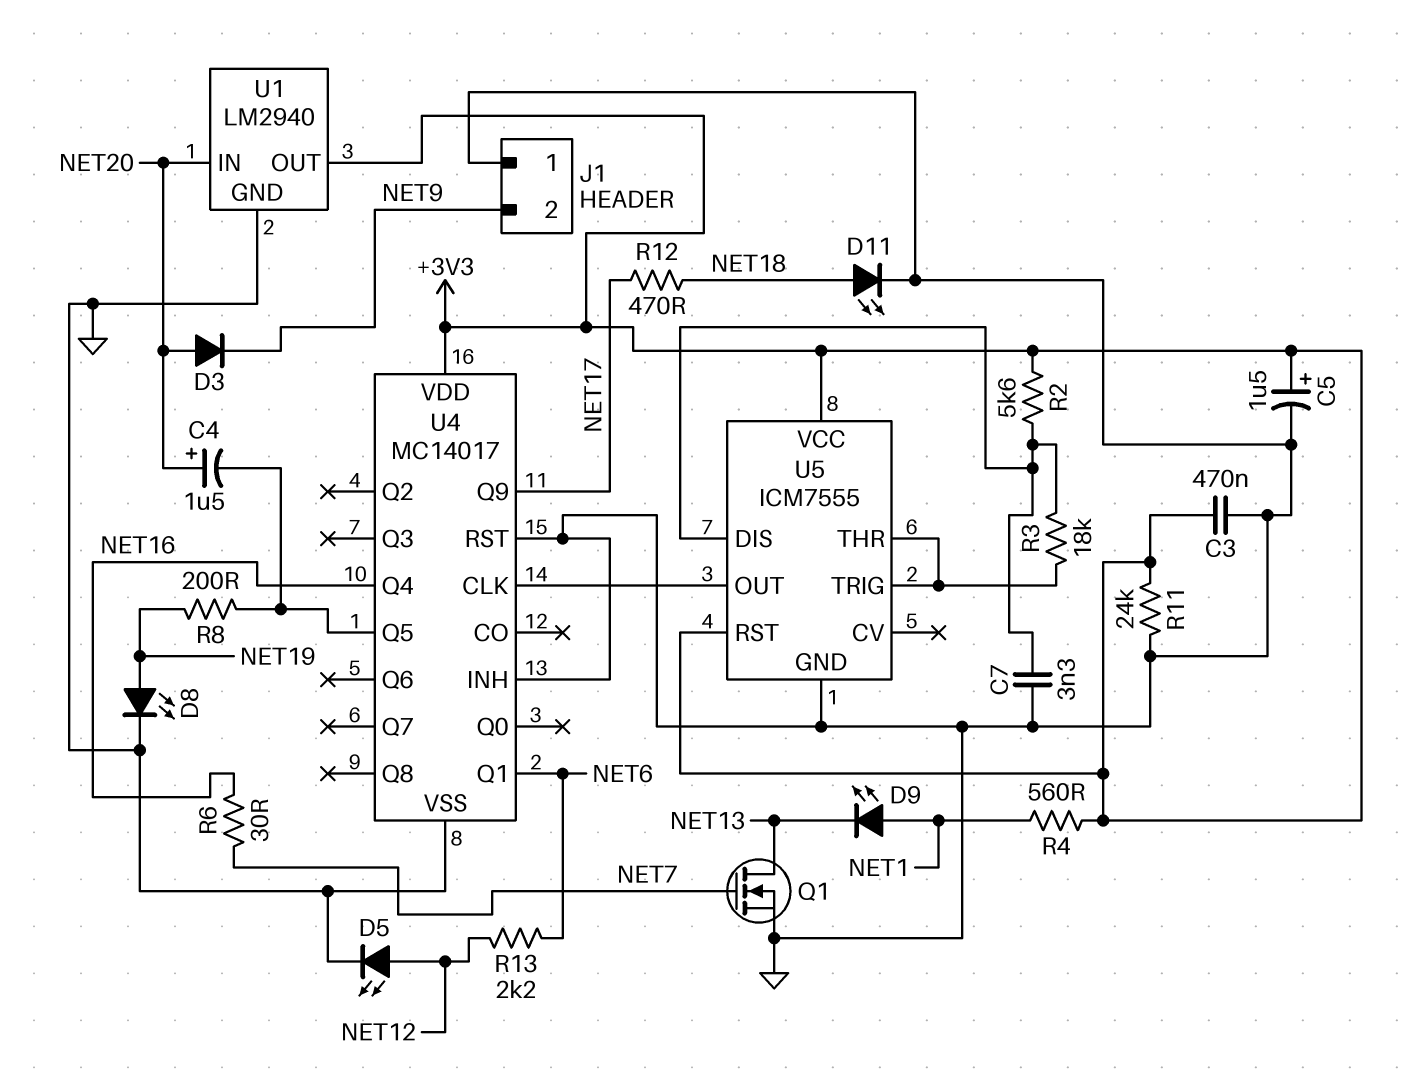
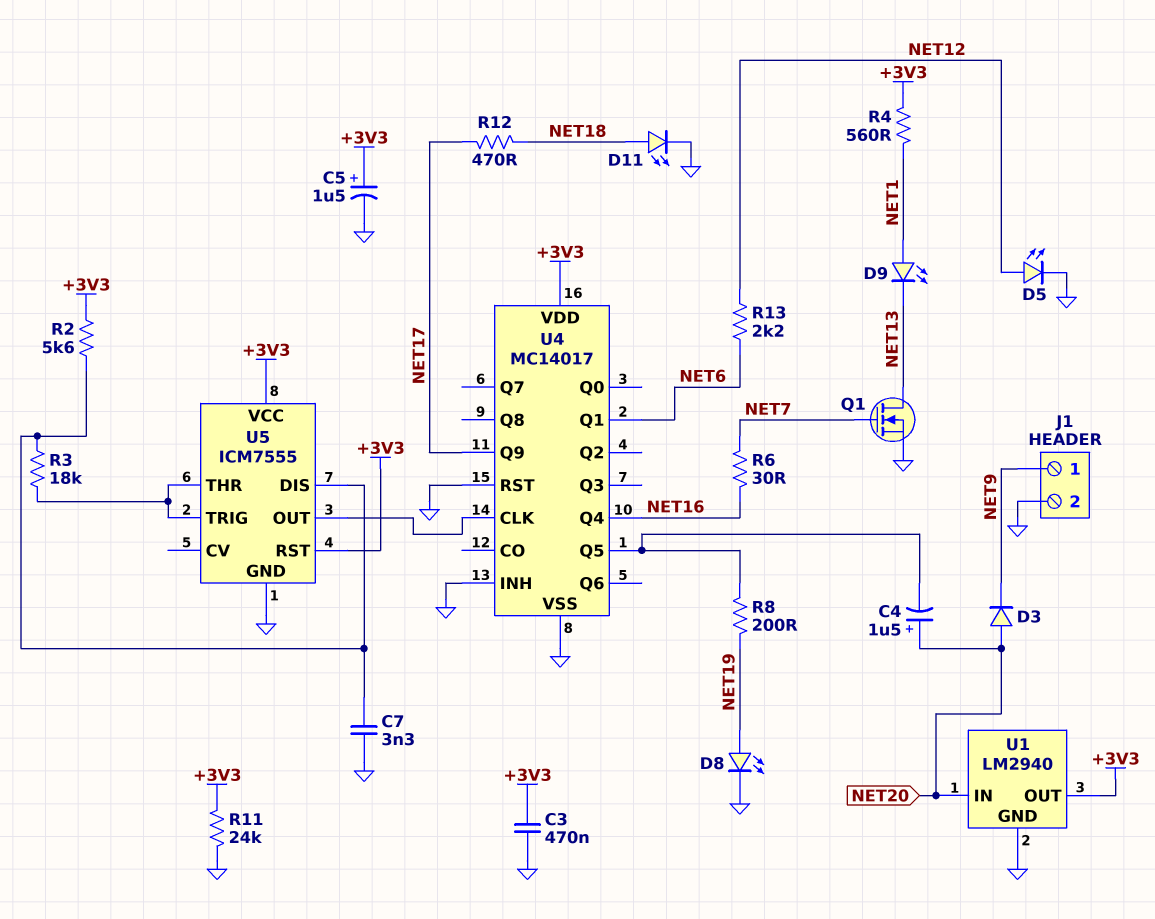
J1 pin 1: GND -> NET9
J1 pin 2: NET9 -> GND

